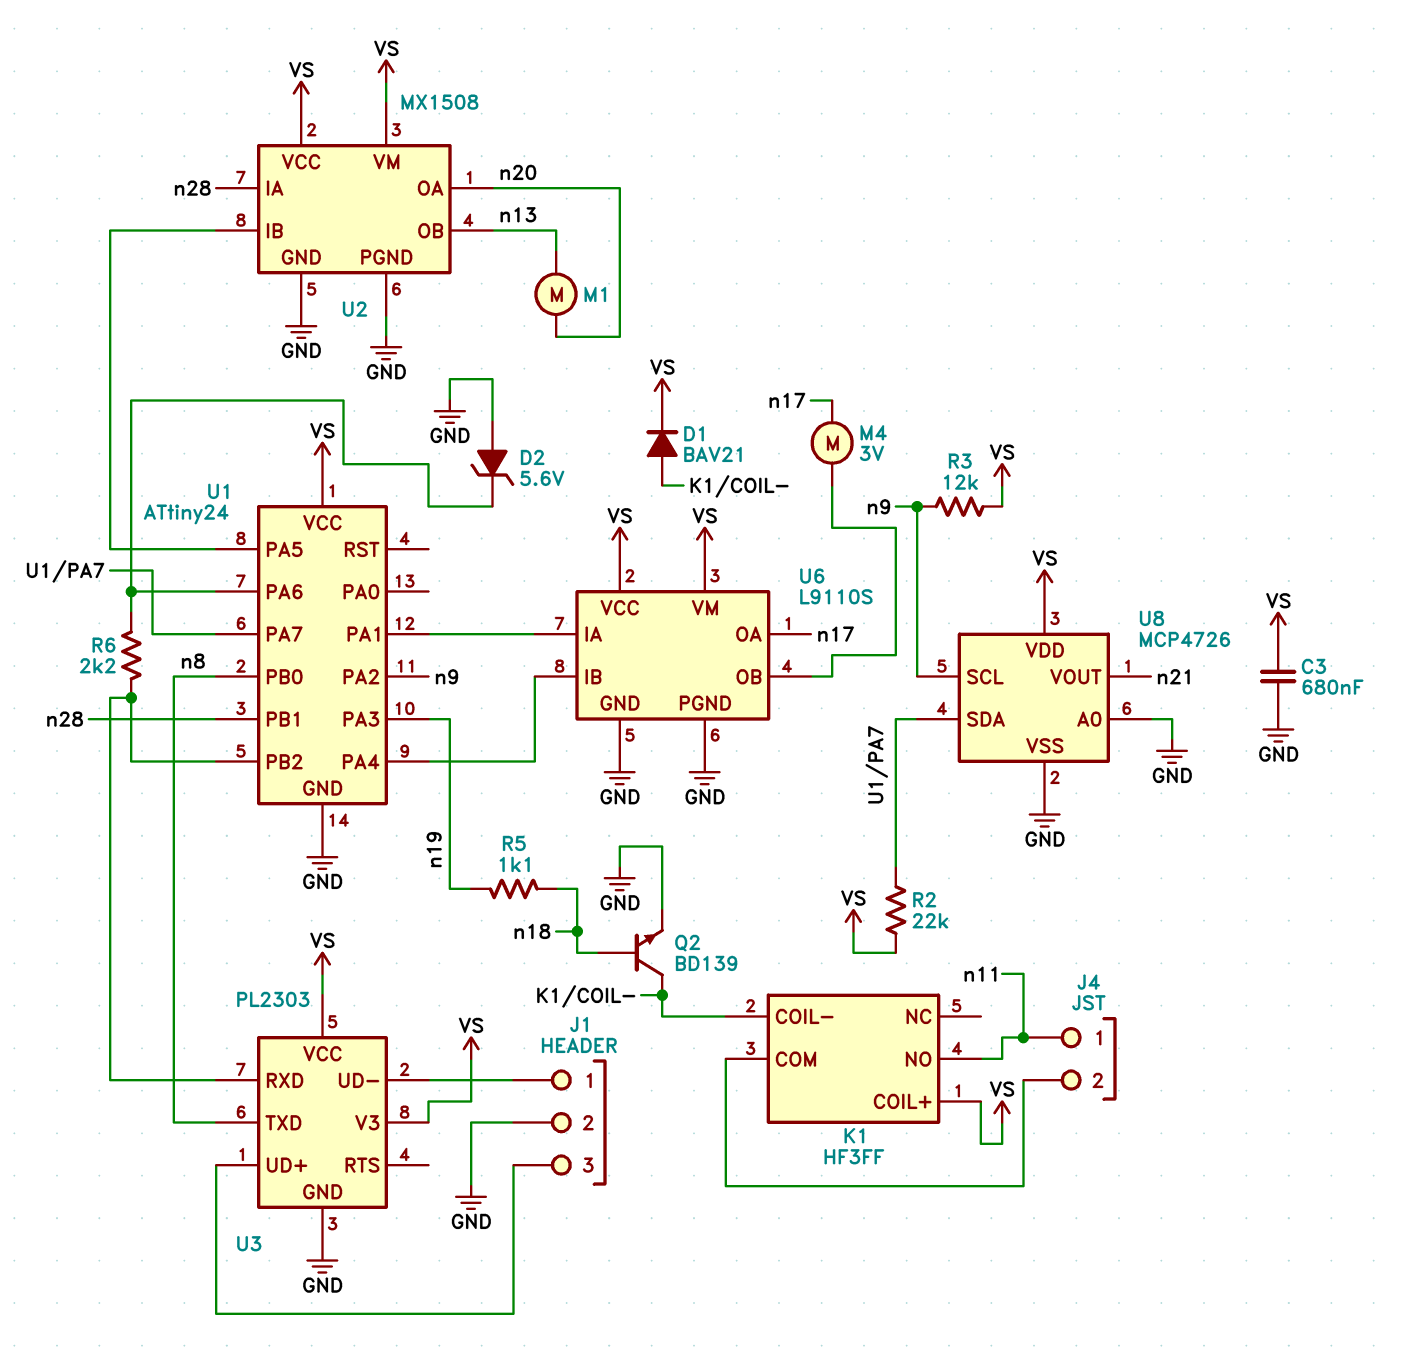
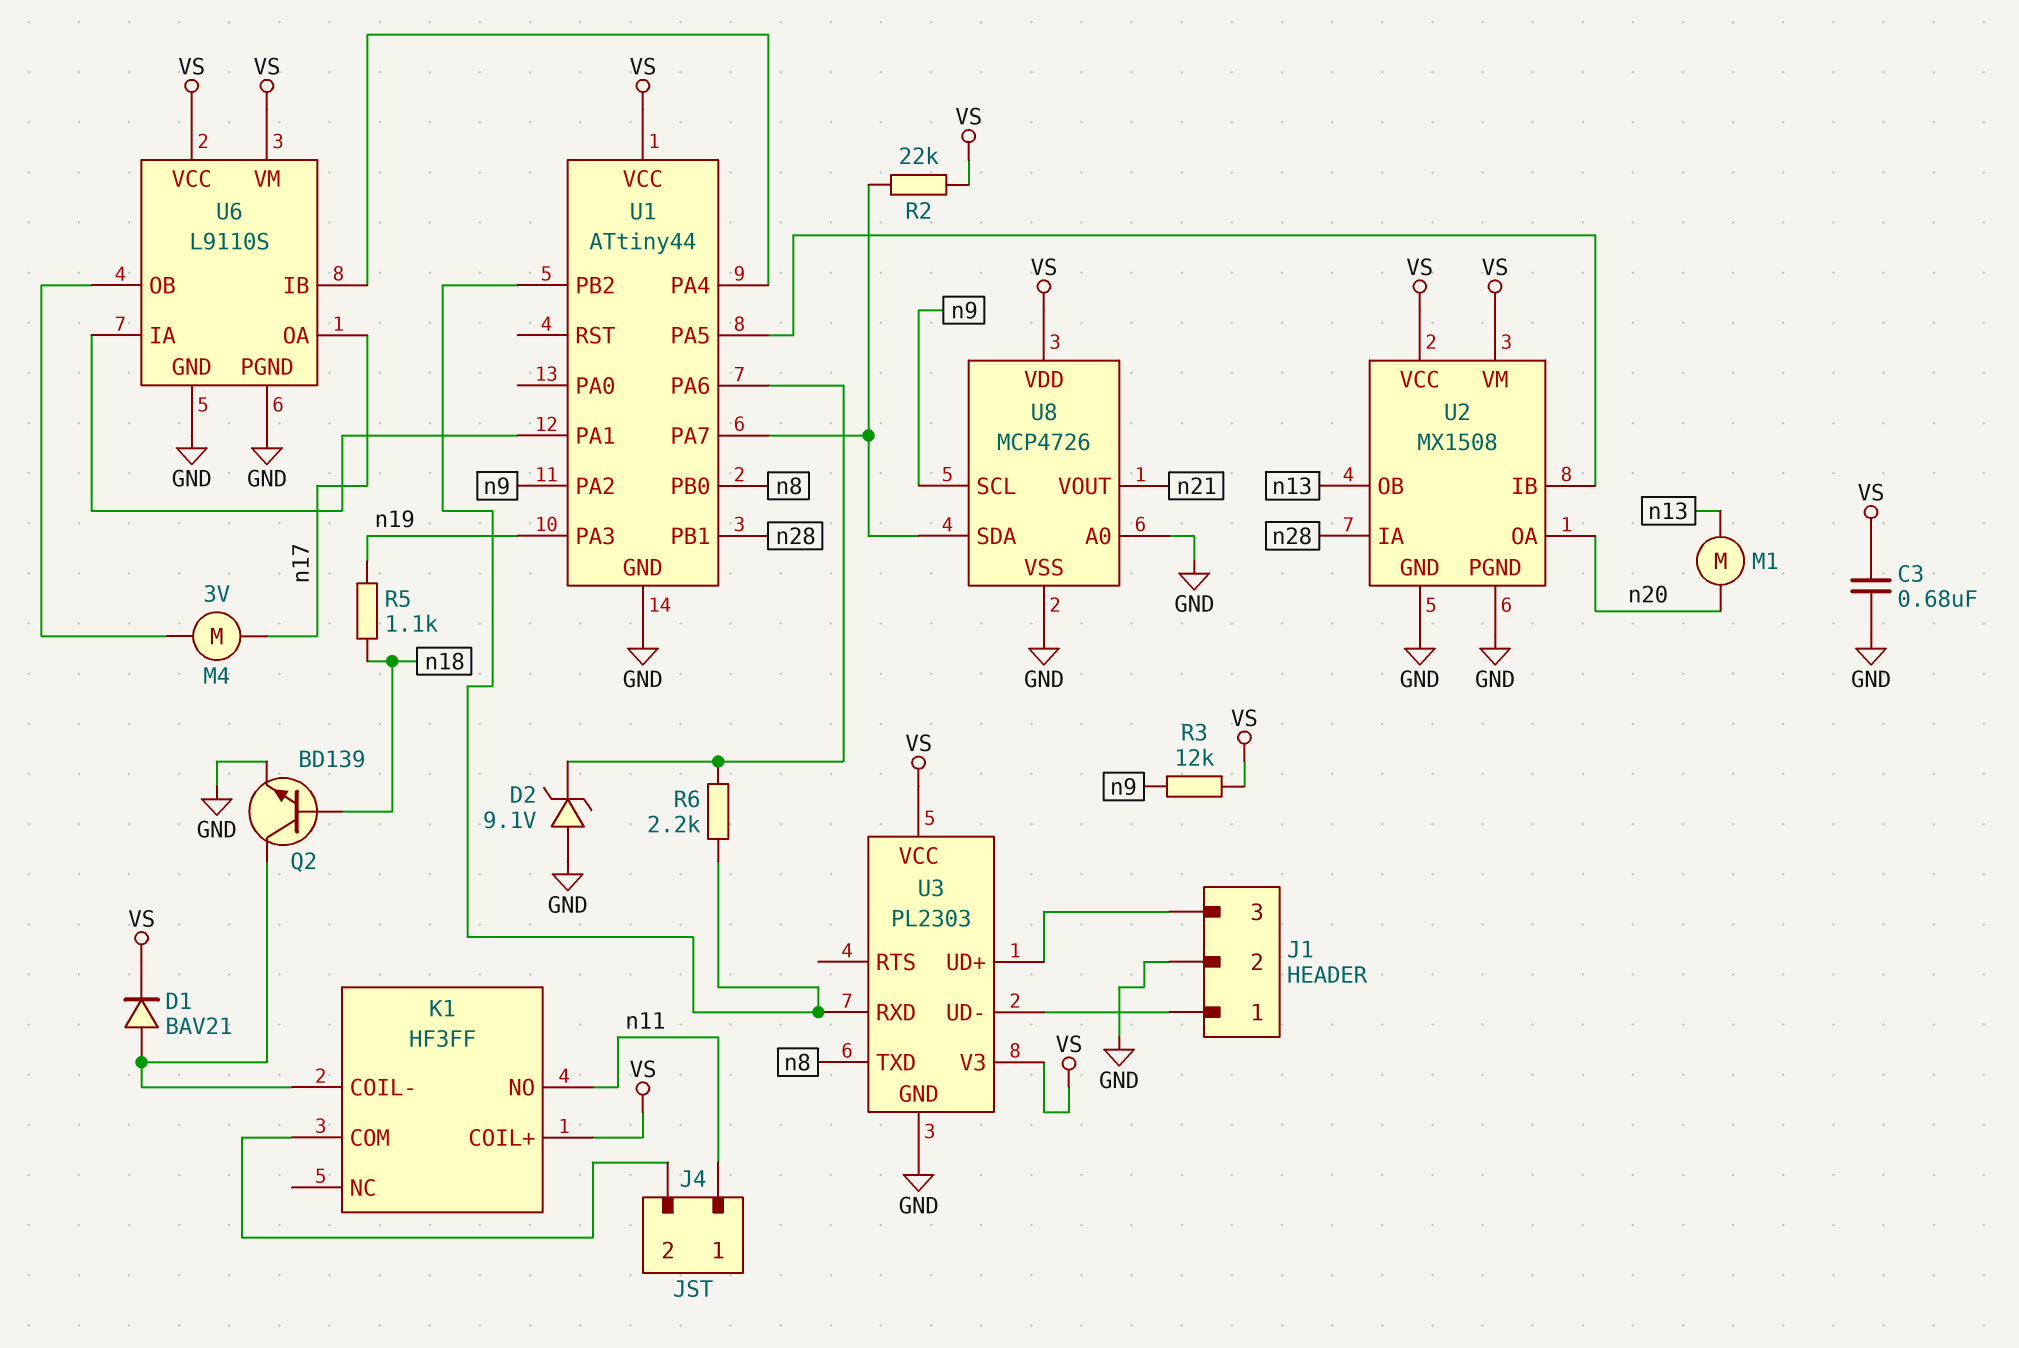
D2: zener 5.6V (A GND, K U1/PA6) -> zener 9.1V (A GND, K U1/PA6)
U1: ATtiny24 -> ATtiny44

